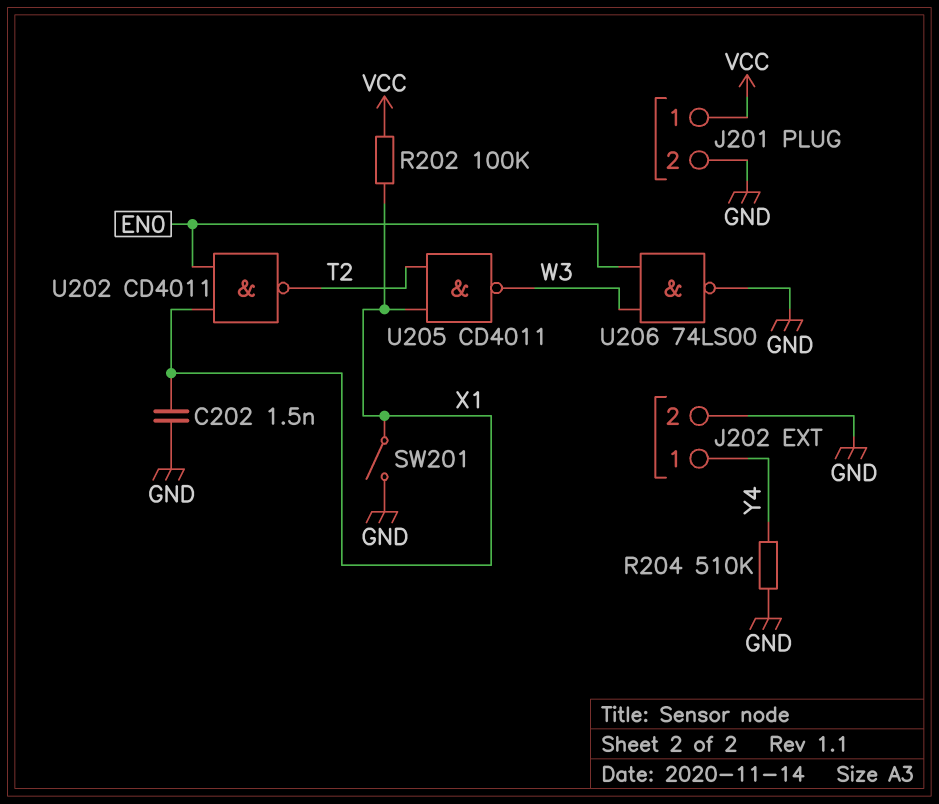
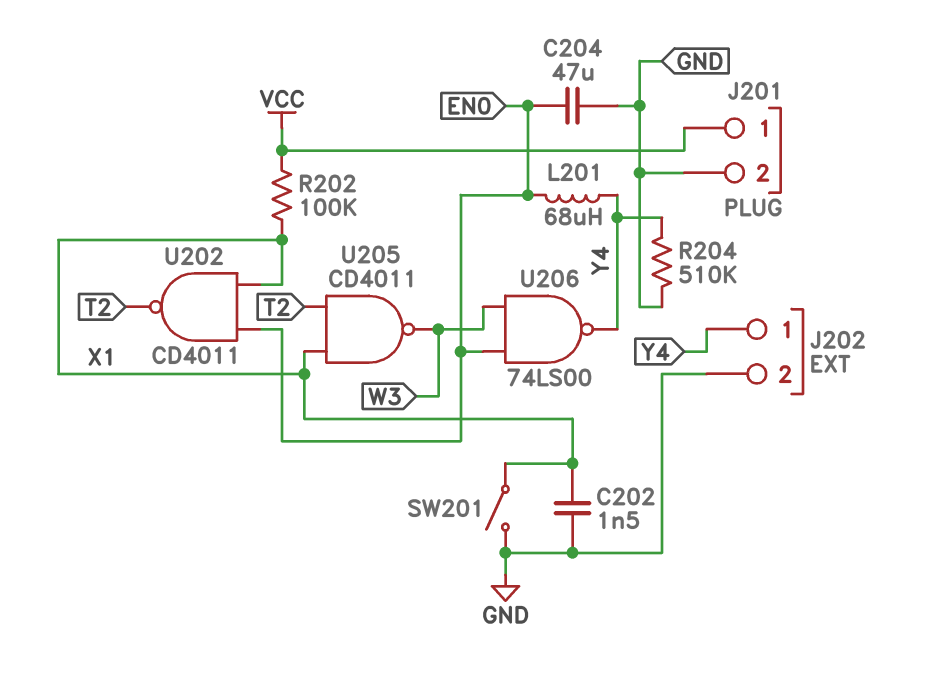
C204: none -> 47uF (EN0, GND)
L201: none -> 68uH (EN0, Y4)
U206: NAND 74LS00 (in EN0, in W3, out GND) -> NAND 74LS00 (in EN0, in W3, out Y4)

